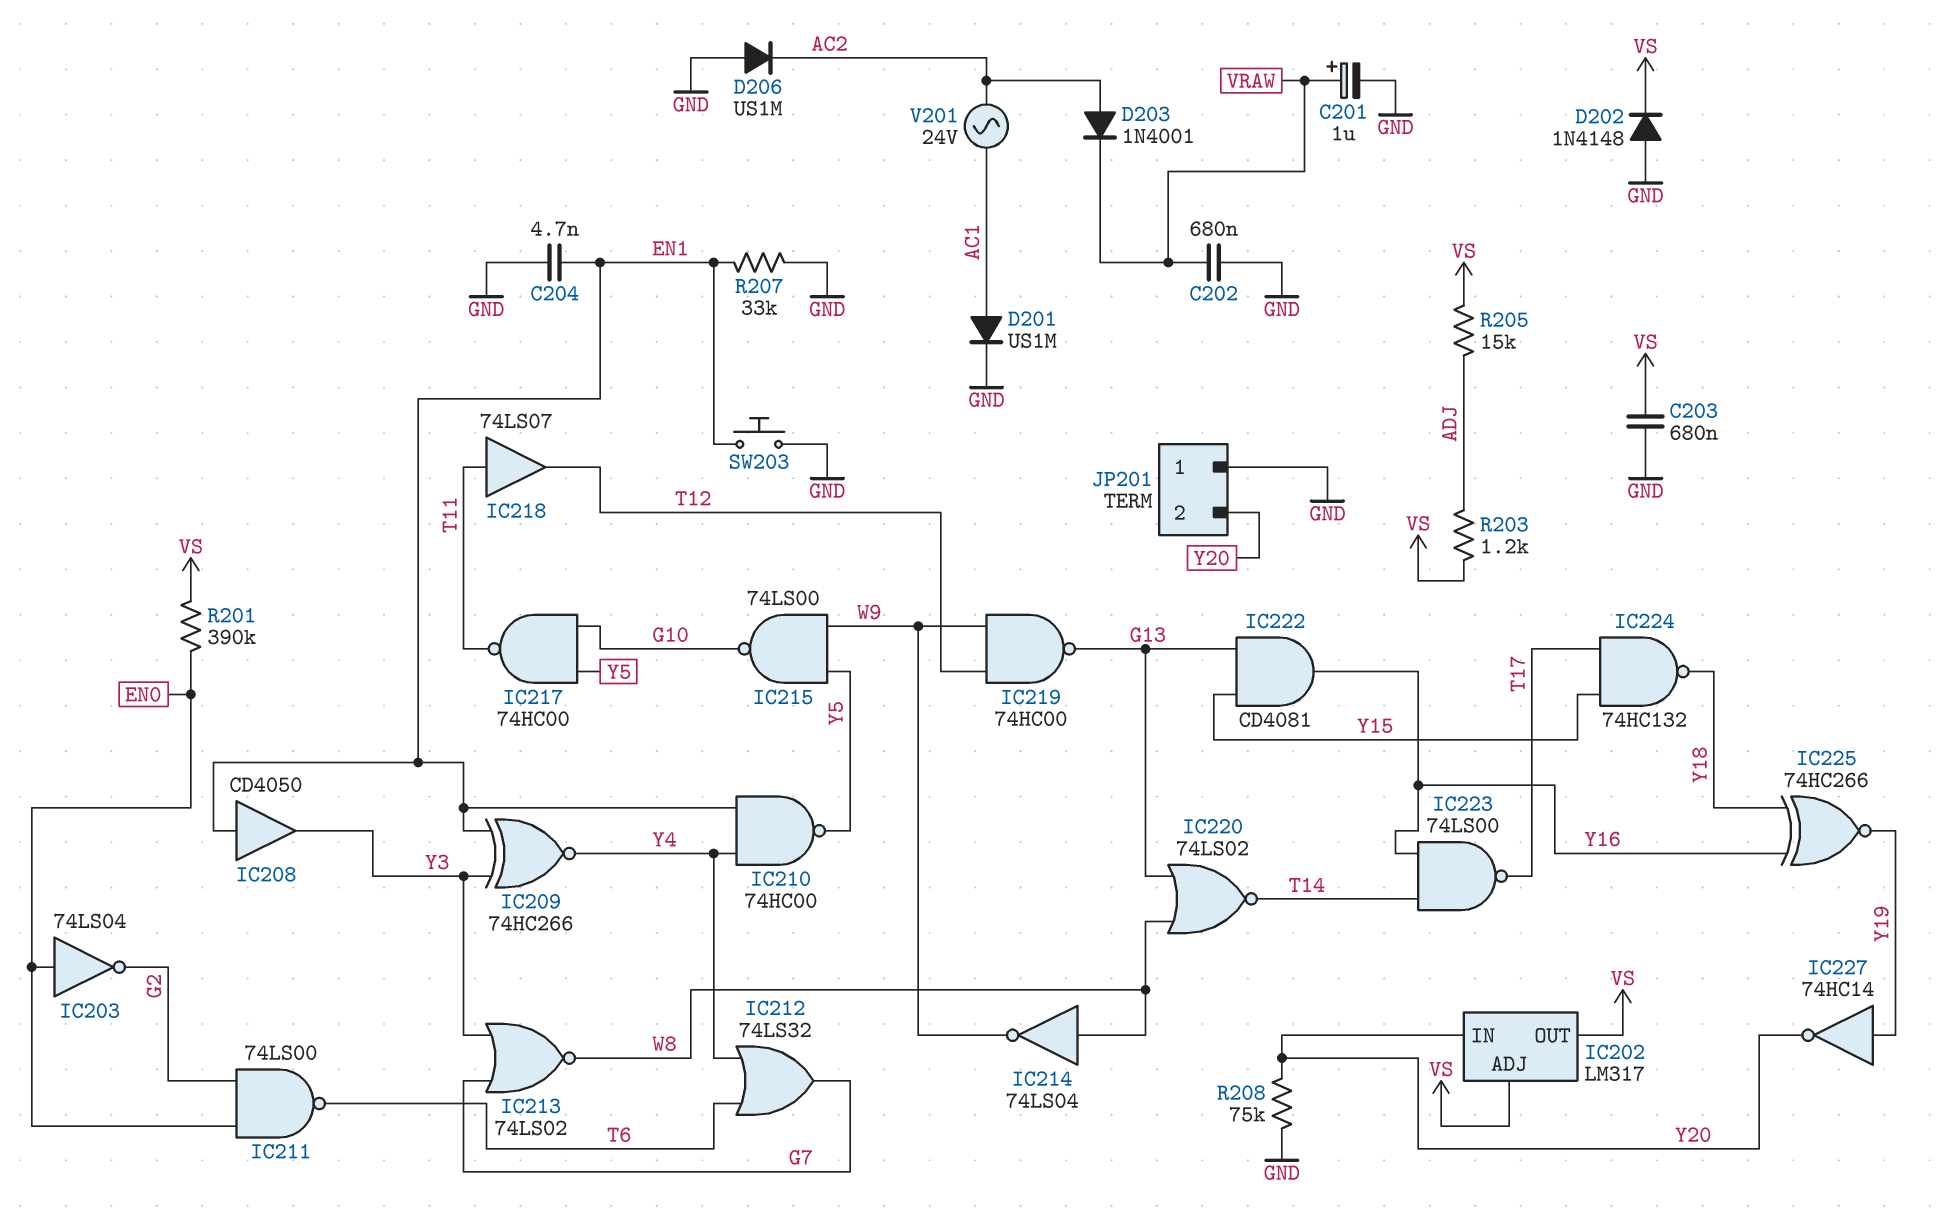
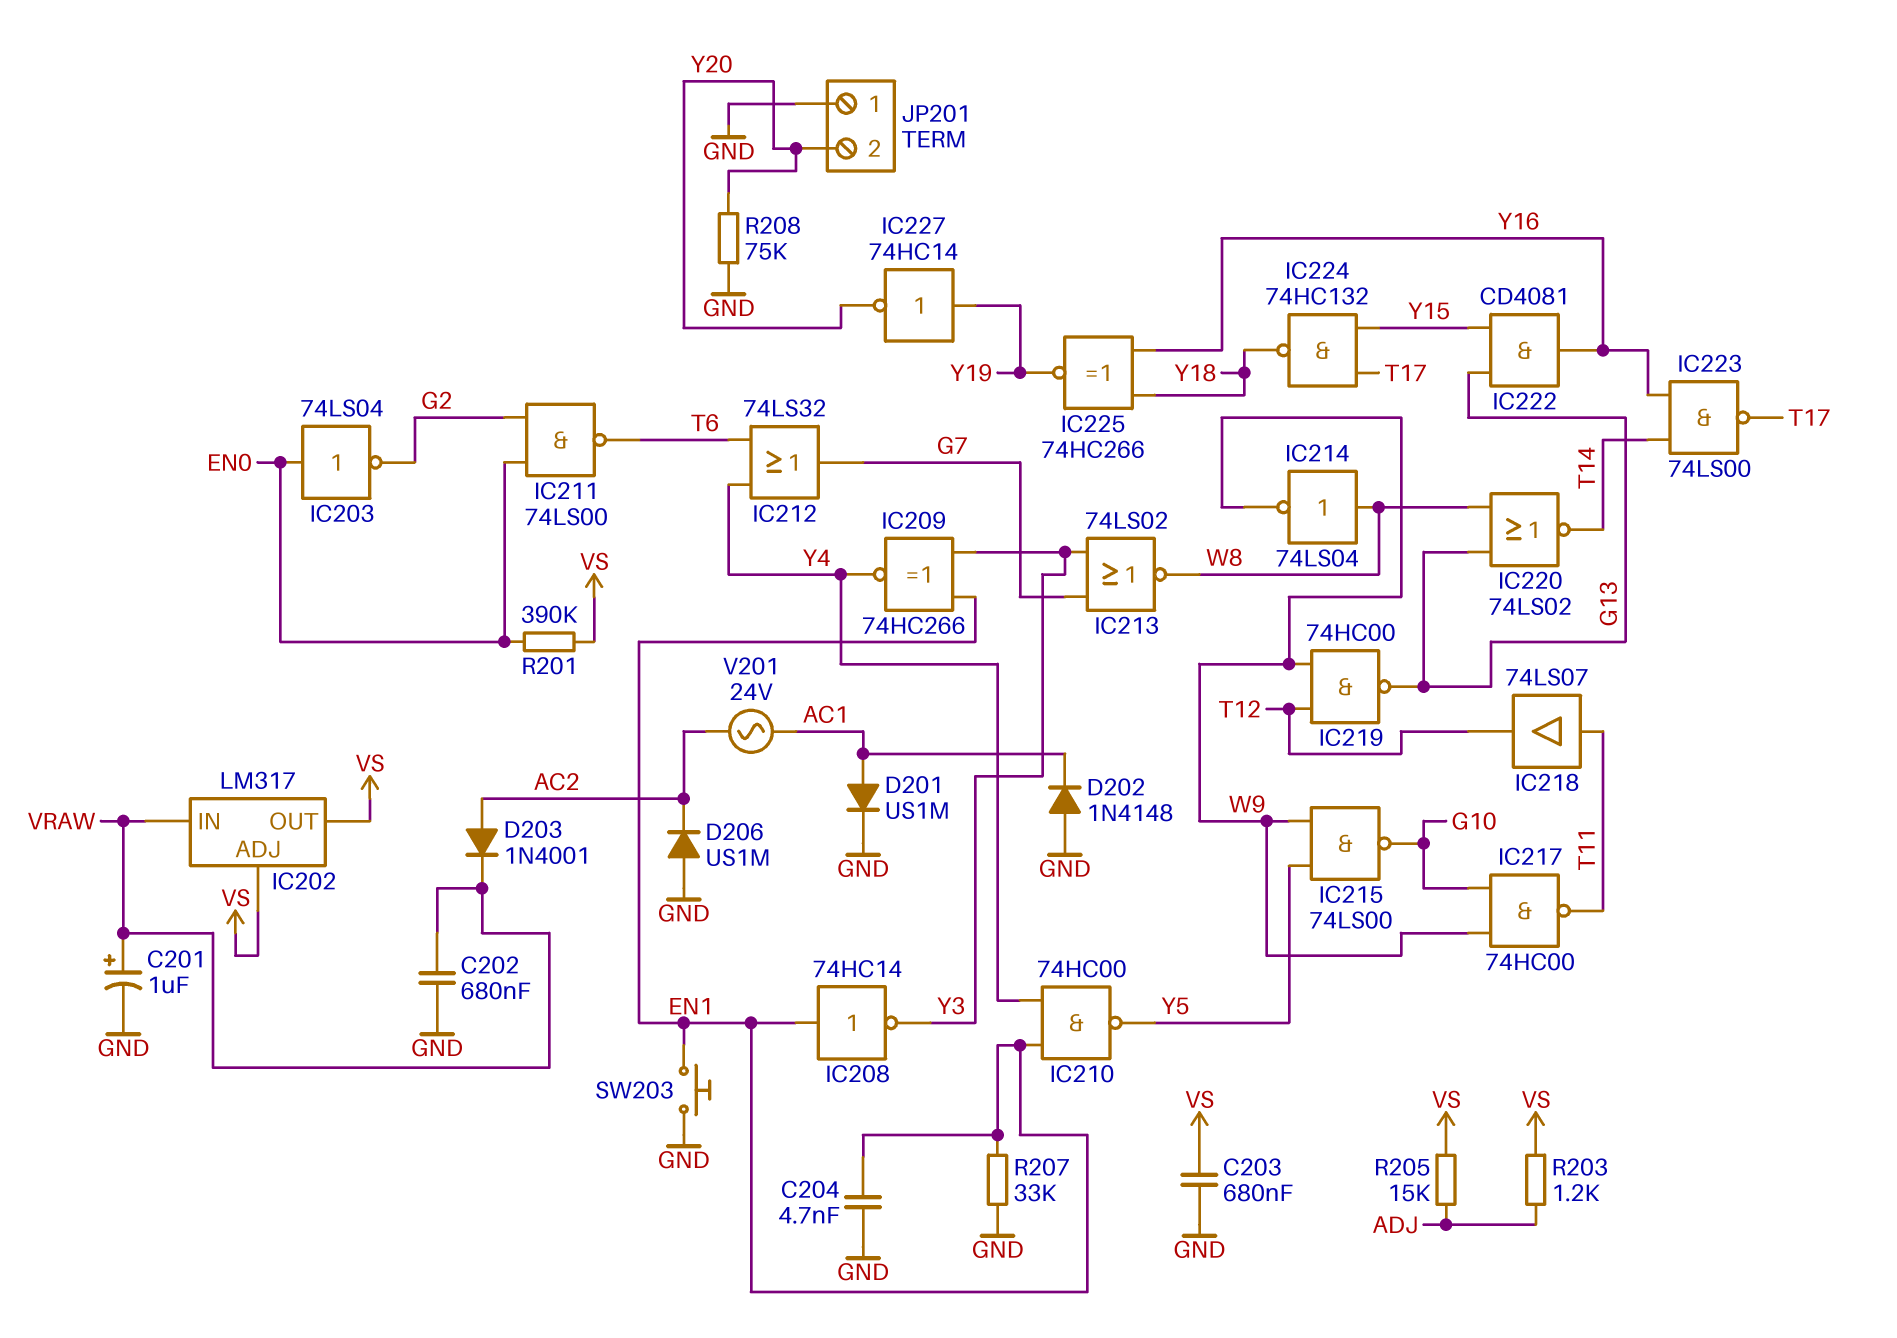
D202: diode 1N4148 (A GND, K VS) -> diode 1N4148 (A GND, K AC1)
IC202 pin IN: Y20 -> VRAW
IC208: buffer CD4050 (in EN1, out Y3) -> NOT 74HC14 (in EN1, out Y3)
IC217: NAND 74HC00 (in G10, in Y5, out T11) -> NAND 74HC00 (in G10, in W9, out T11)

